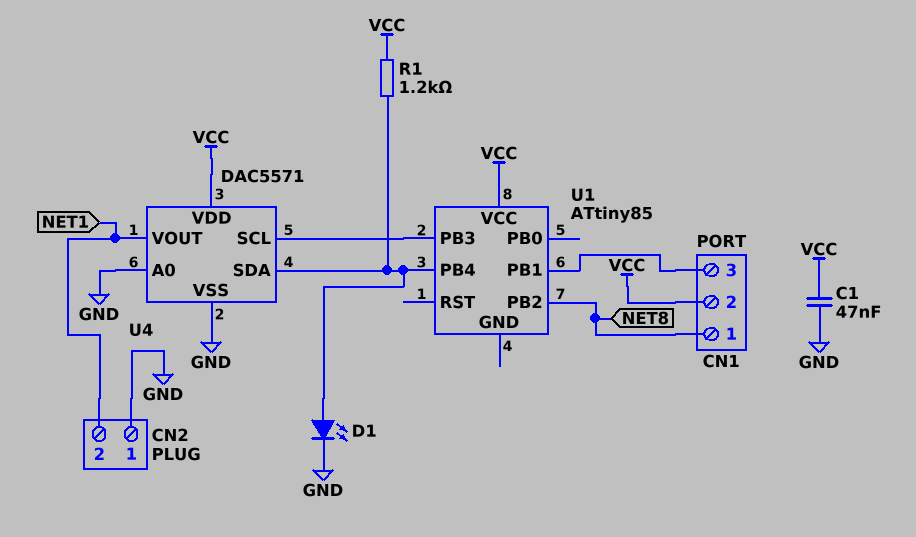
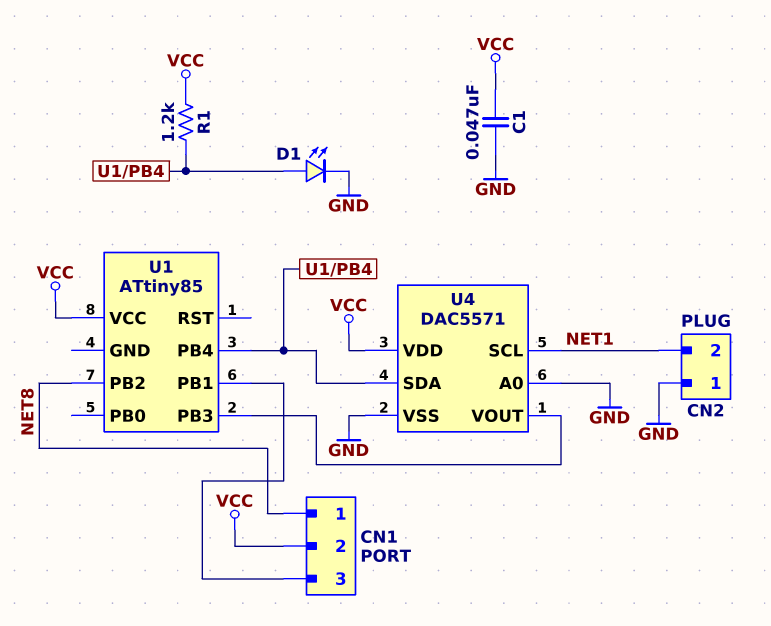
U4 pin SCL: U1/PB3 -> NET1
U4 pin VOUT: NET1 -> U1/PB3

